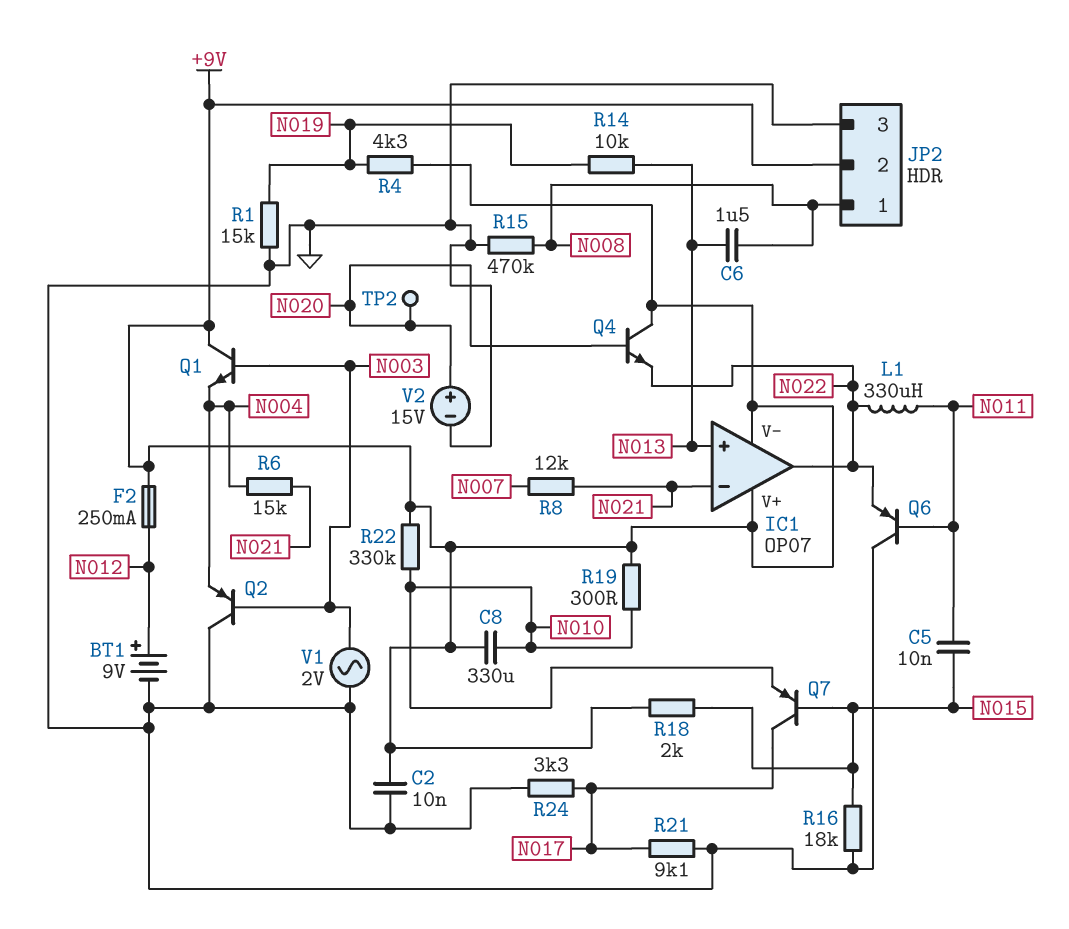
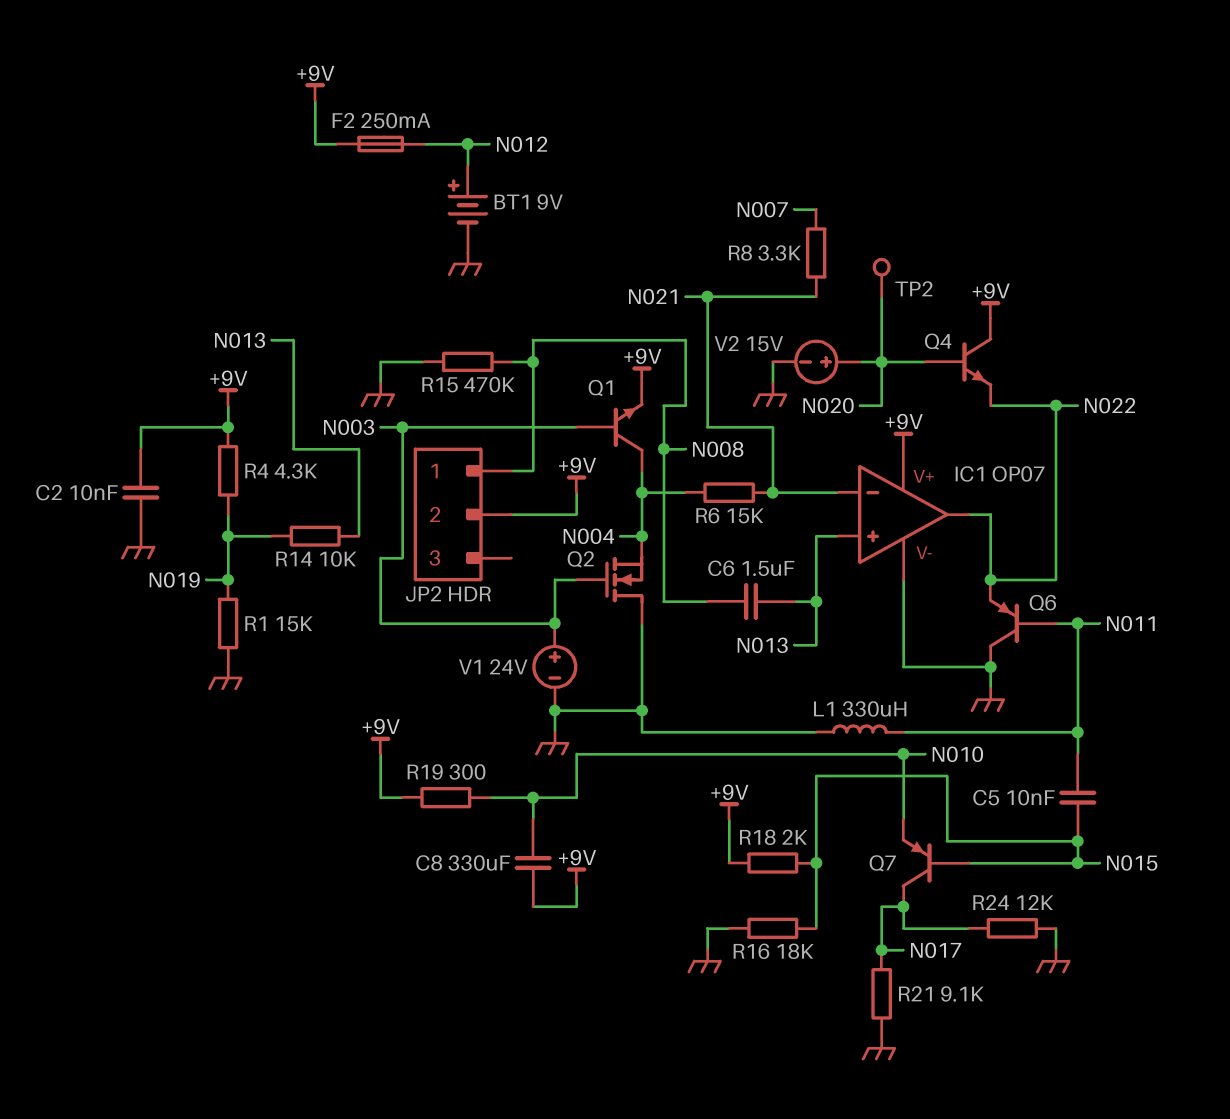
IC1 pin V-: +9V -> GND
JP2 pin 3: GND -> none
L1: 330uH (N011, N022) -> 330uH (GND, N011)
Q1: NPN (B N003, C +9V, E N004) -> NPN (B N003, C N004, E +9V)
Q2: PNP (B N003, C GND, E N004) -> NMOS (G N003, D GND, S N004)
R8: 12k (N007, N021) -> 3.3k (N007, N021)
R22: 330k (+9V, N010) -> none
R24: 3.3k (GND, N017) -> 12k (GND, N017)
V1: AC 2V (GND, N003) -> 24V (plus N003, minus GND)

